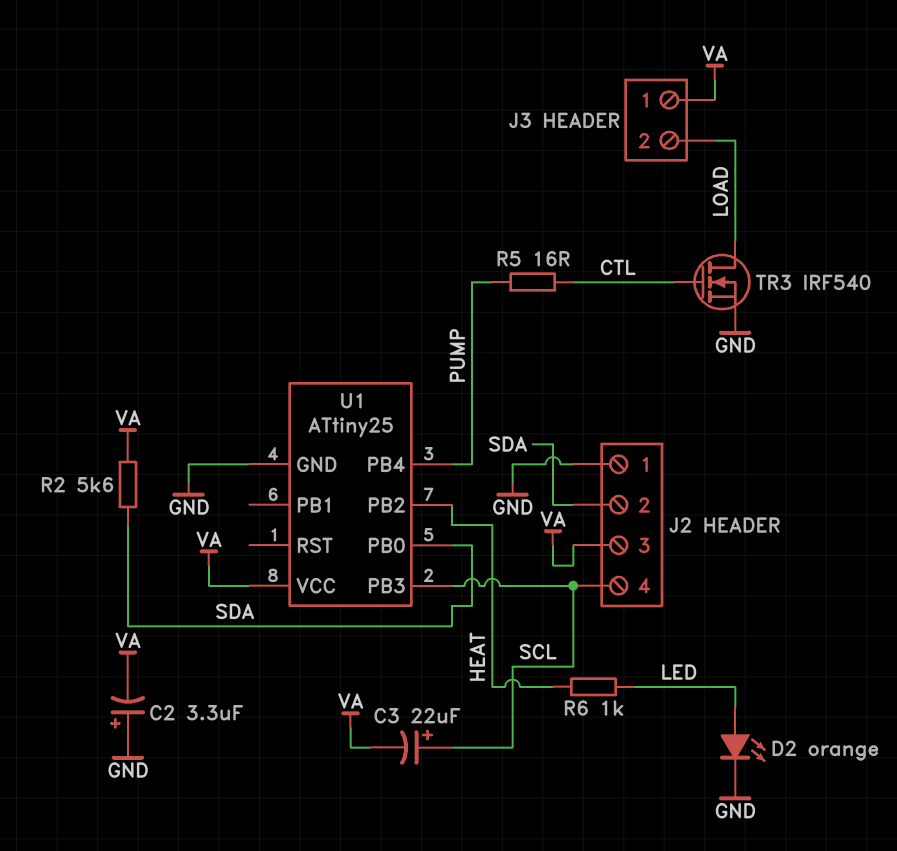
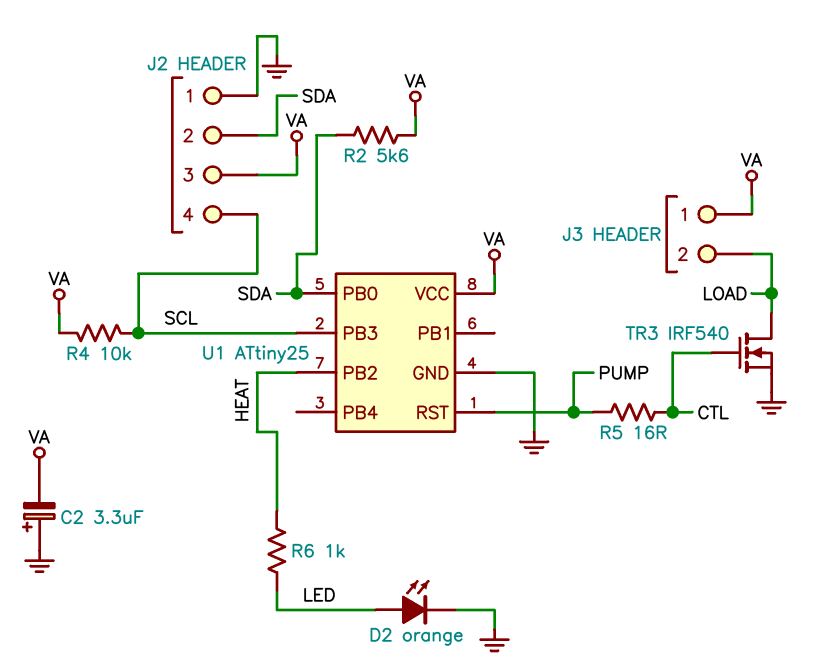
C3: 22uF (plus SCL, minus VA) -> none
R4: none -> 10k (SCL, VA)
U1 pin PB4: PUMP -> none
U1 pin RST: none -> PUMP

